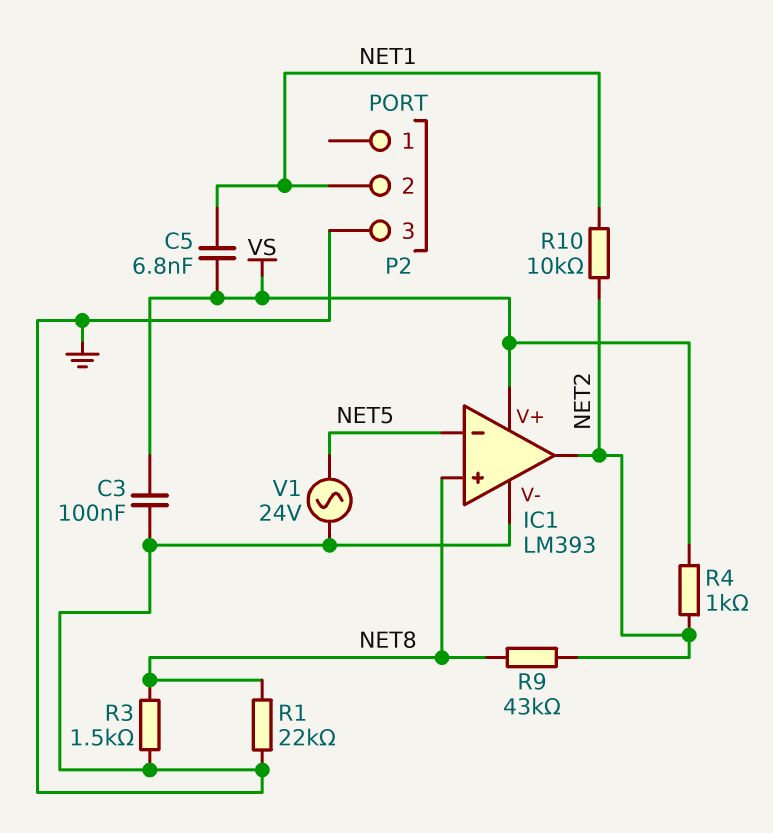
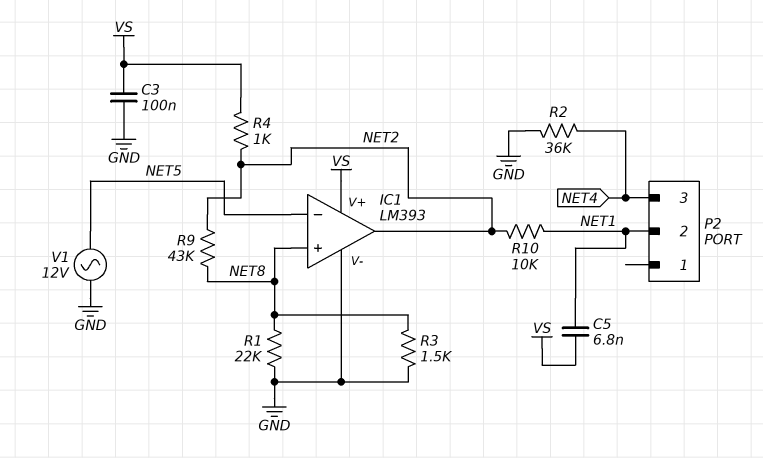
P2 pin 3: GND -> NET4
R2: none -> 36k (GND, NET4)
V1: AC 24V (GND, NET5) -> AC 12V (GND, NET5)

